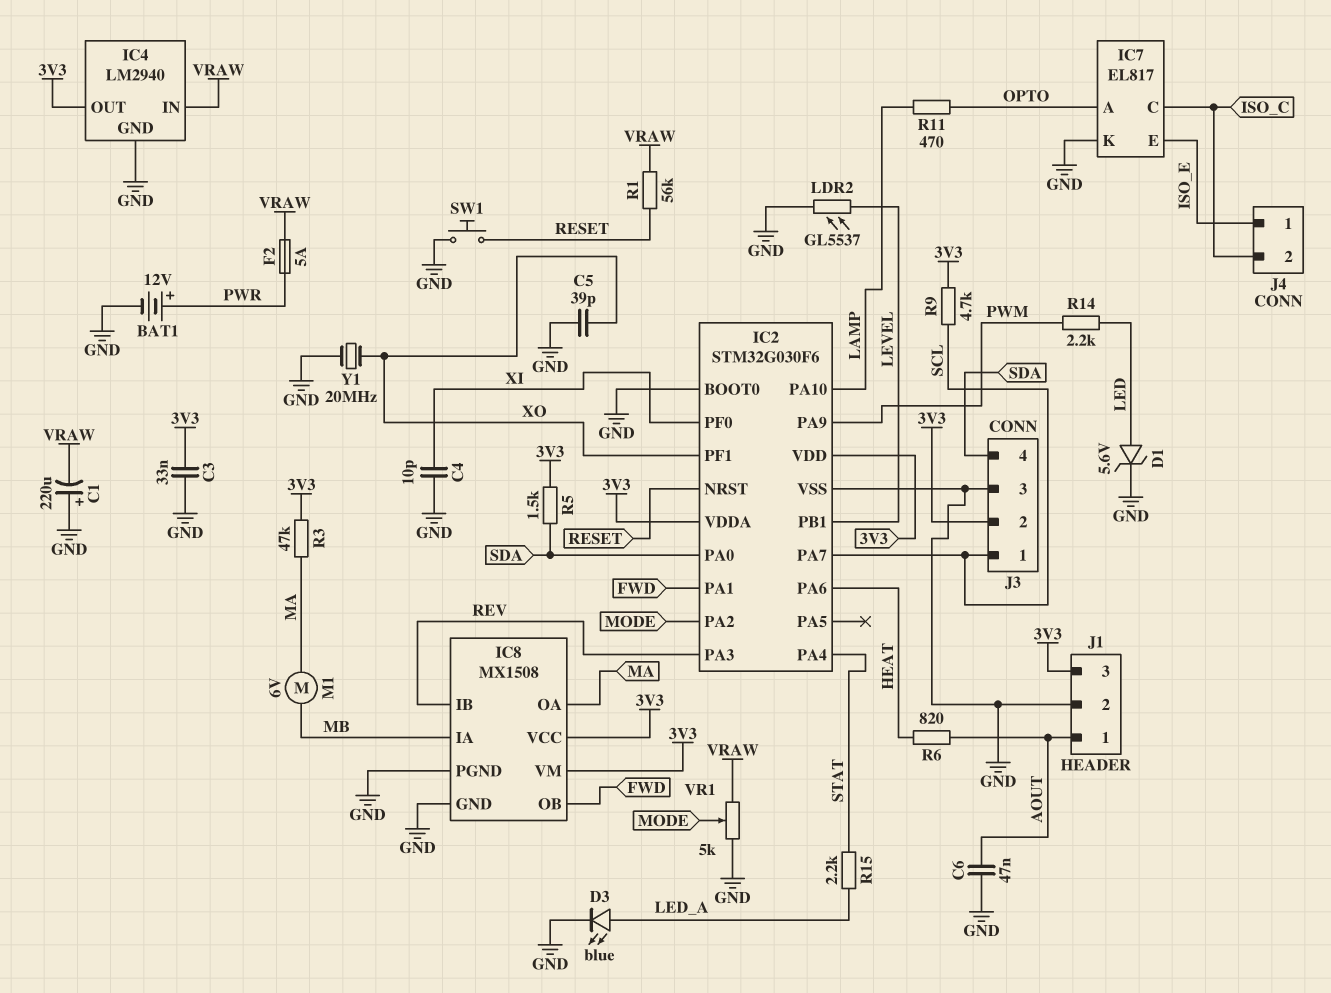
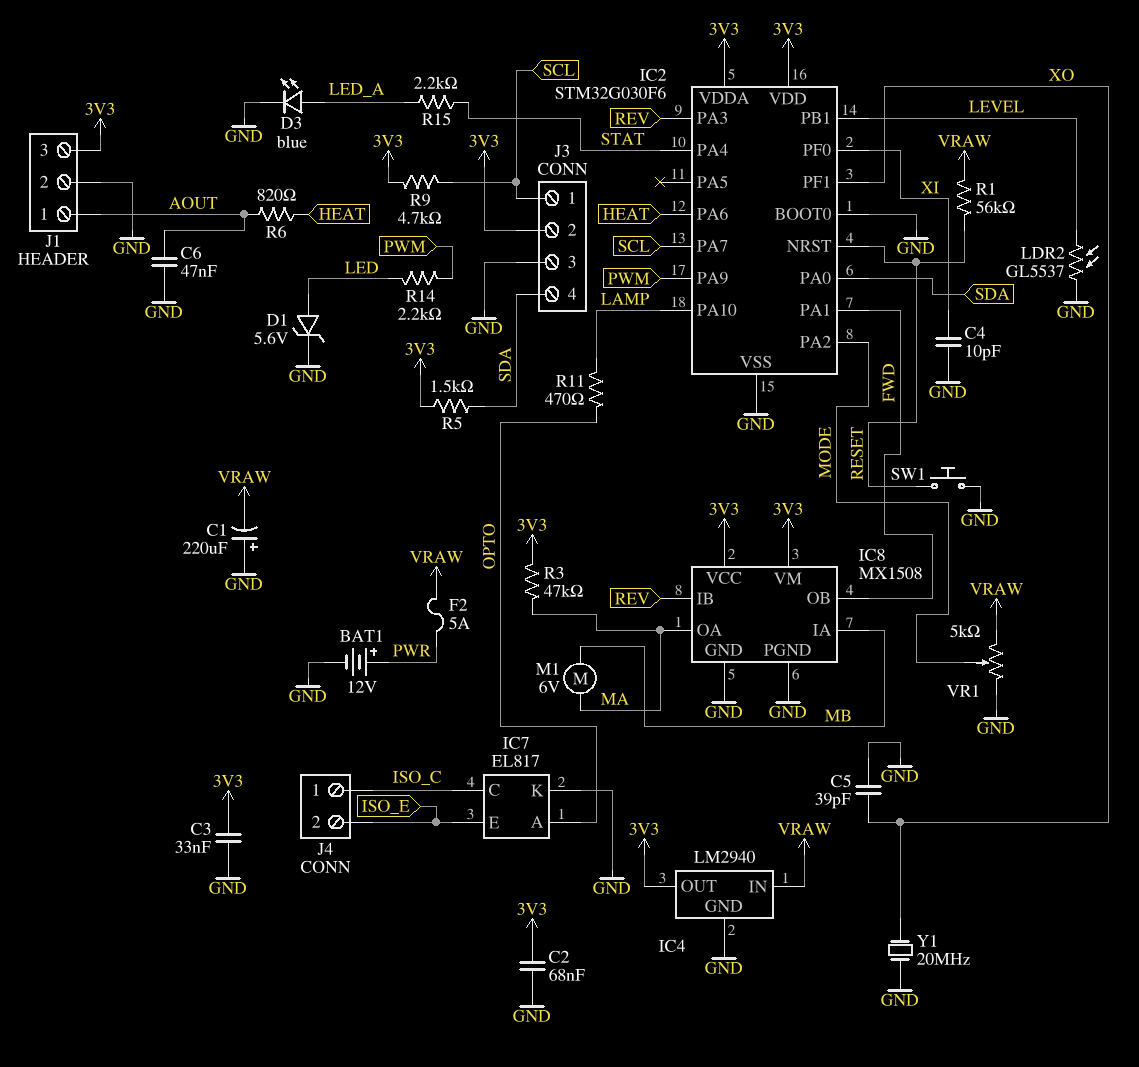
C2: none -> 68nF (3V3, GND)
J4 pin 1: ISO_E -> ISO_C
J4 pin 2: ISO_C -> ISO_E

